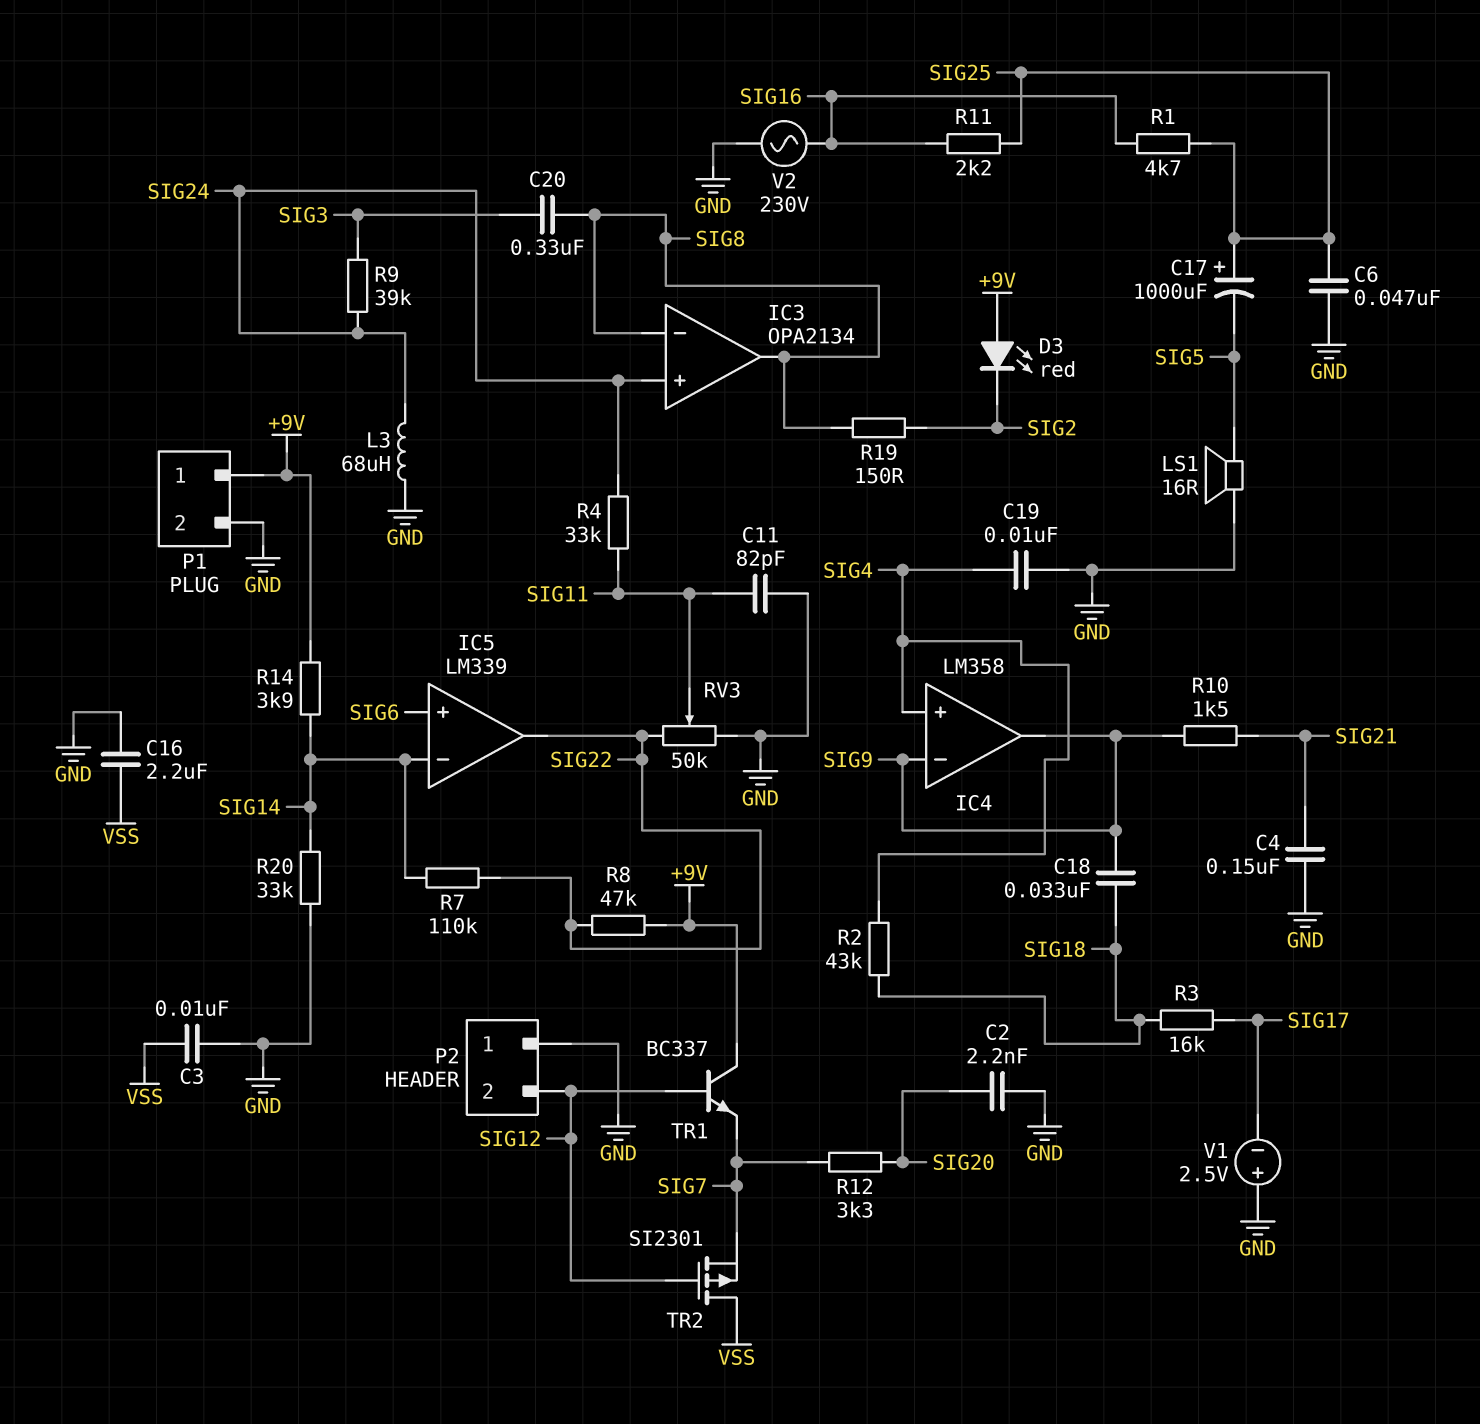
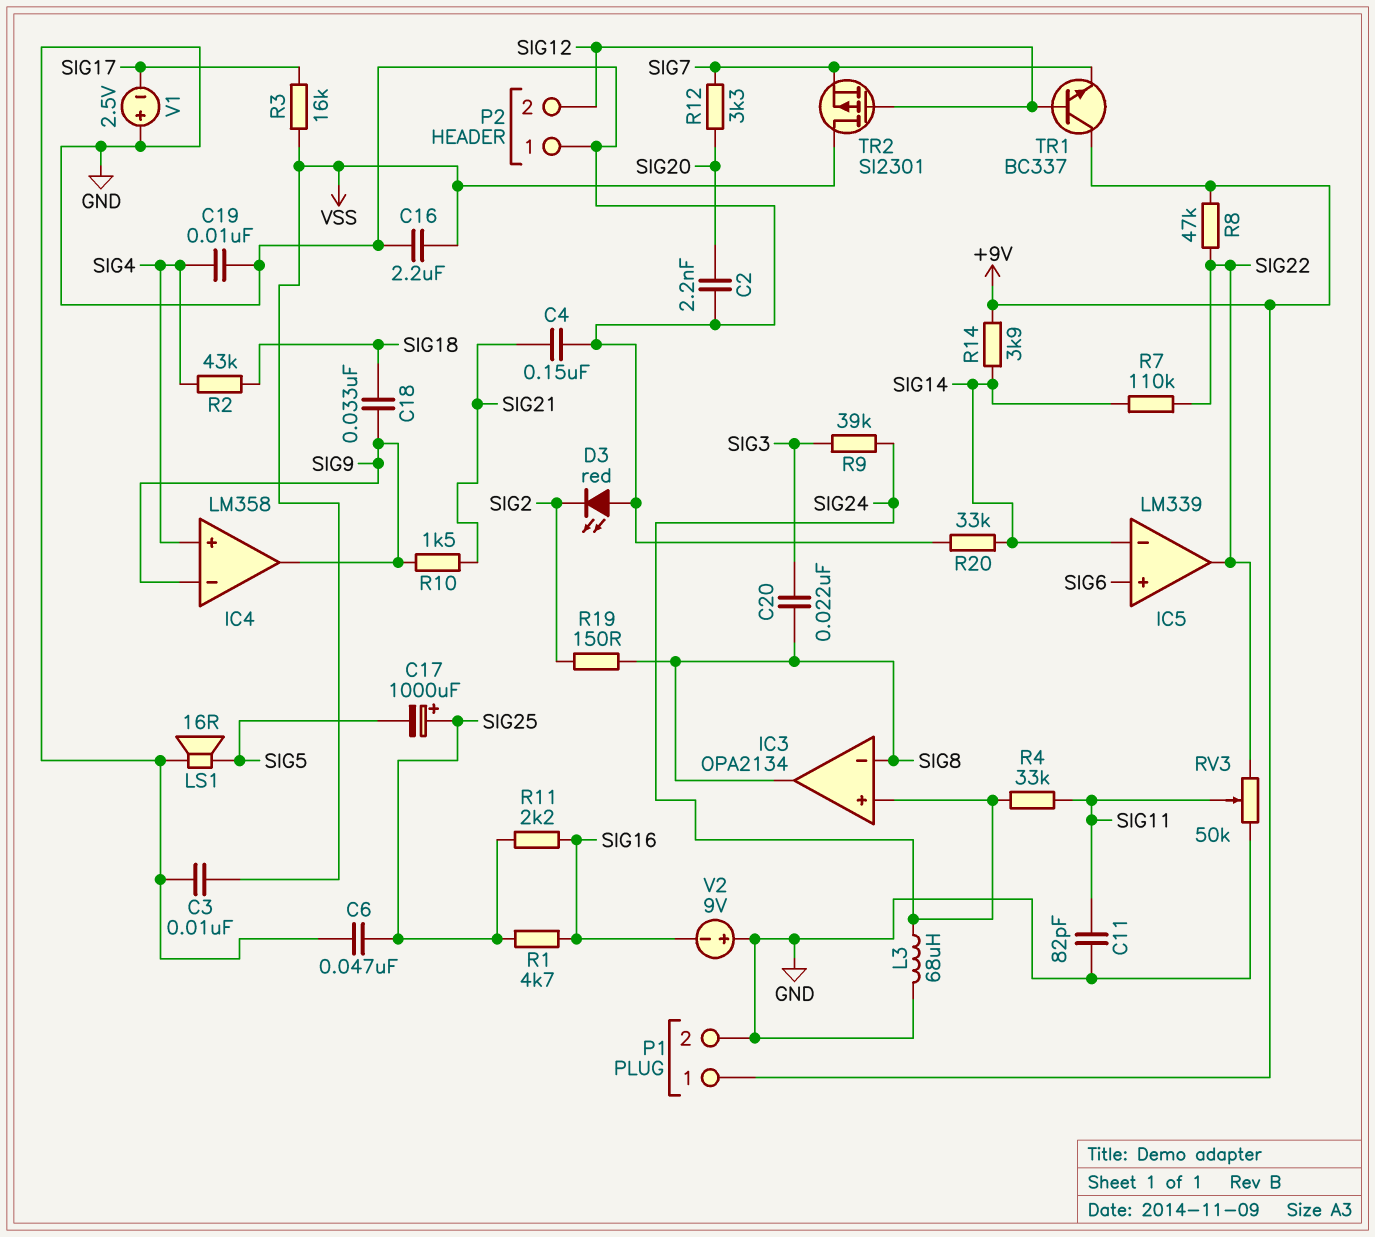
C20: 330nF (SIG3, SIG8) -> 22nF (SIG3, SIG8)
D3: LED red (A +9V, K SIG2) -> LED red (A GND, K SIG2)
R3: 16k (SIG17, SIG18) -> 16k (SIG17, VSS)
V2: AC 230V (GND, SIG16) -> 9V (plus GND, minus SIG16)

